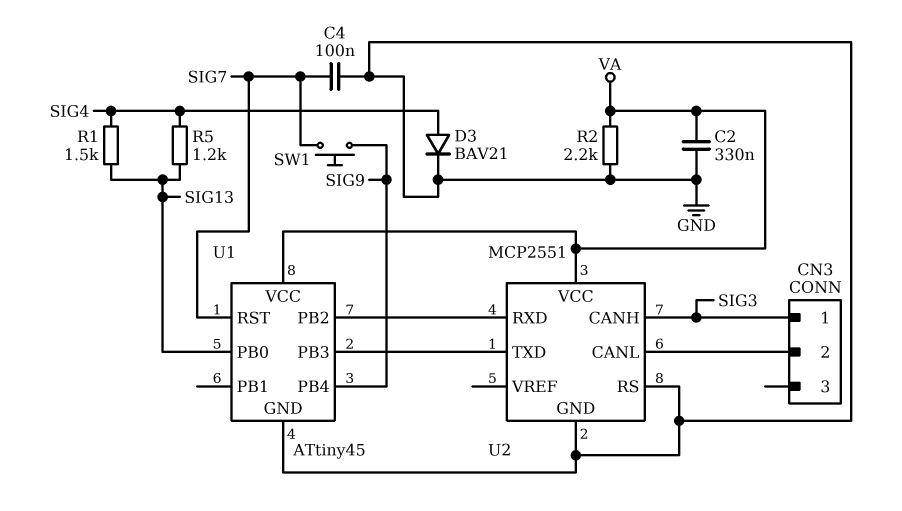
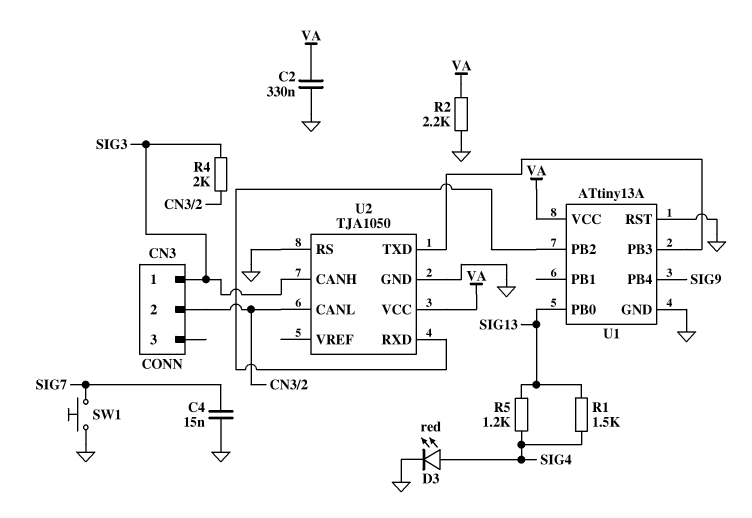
C4: 100nF (GND, SIG7) -> 15nF (GND, SIG7)
D3: diode BAV21 (A SIG4, K GND) -> LED red (A SIG4, K GND)
R4: none -> 2k (CN3/2, SIG3)
SW1: button (SIG7, SIG9) -> button (GND, SIG7)
U1: ATtiny45 -> ATtiny13A
U1 pin RST: SIG7 -> GND
U2: MCP2551 -> TJA1050

